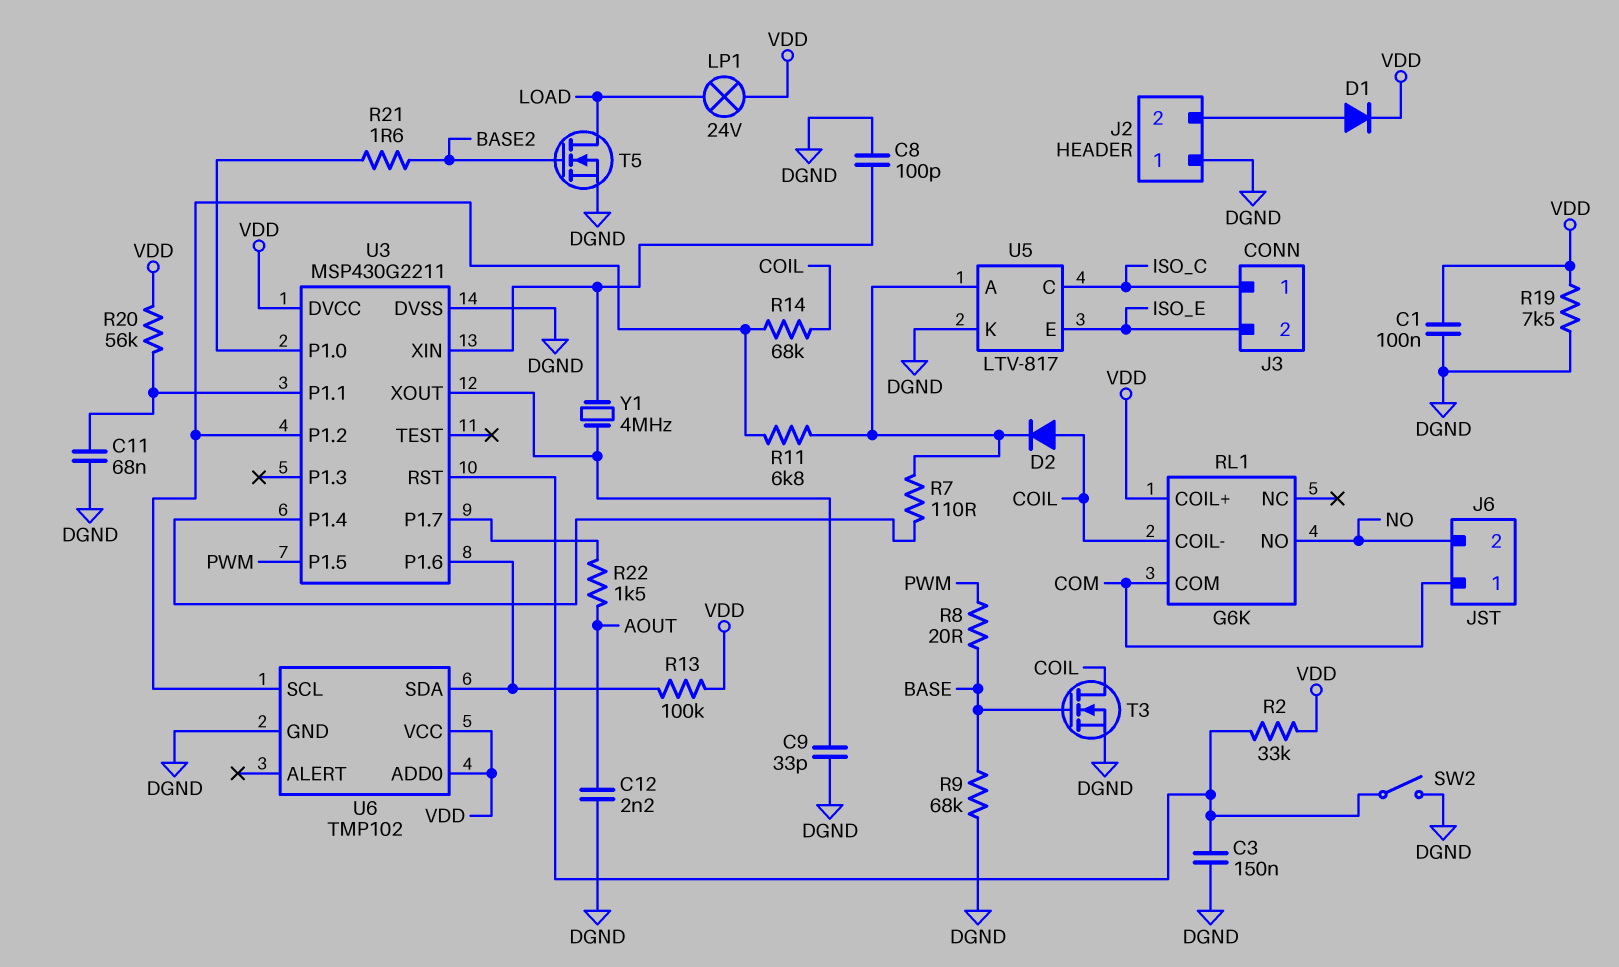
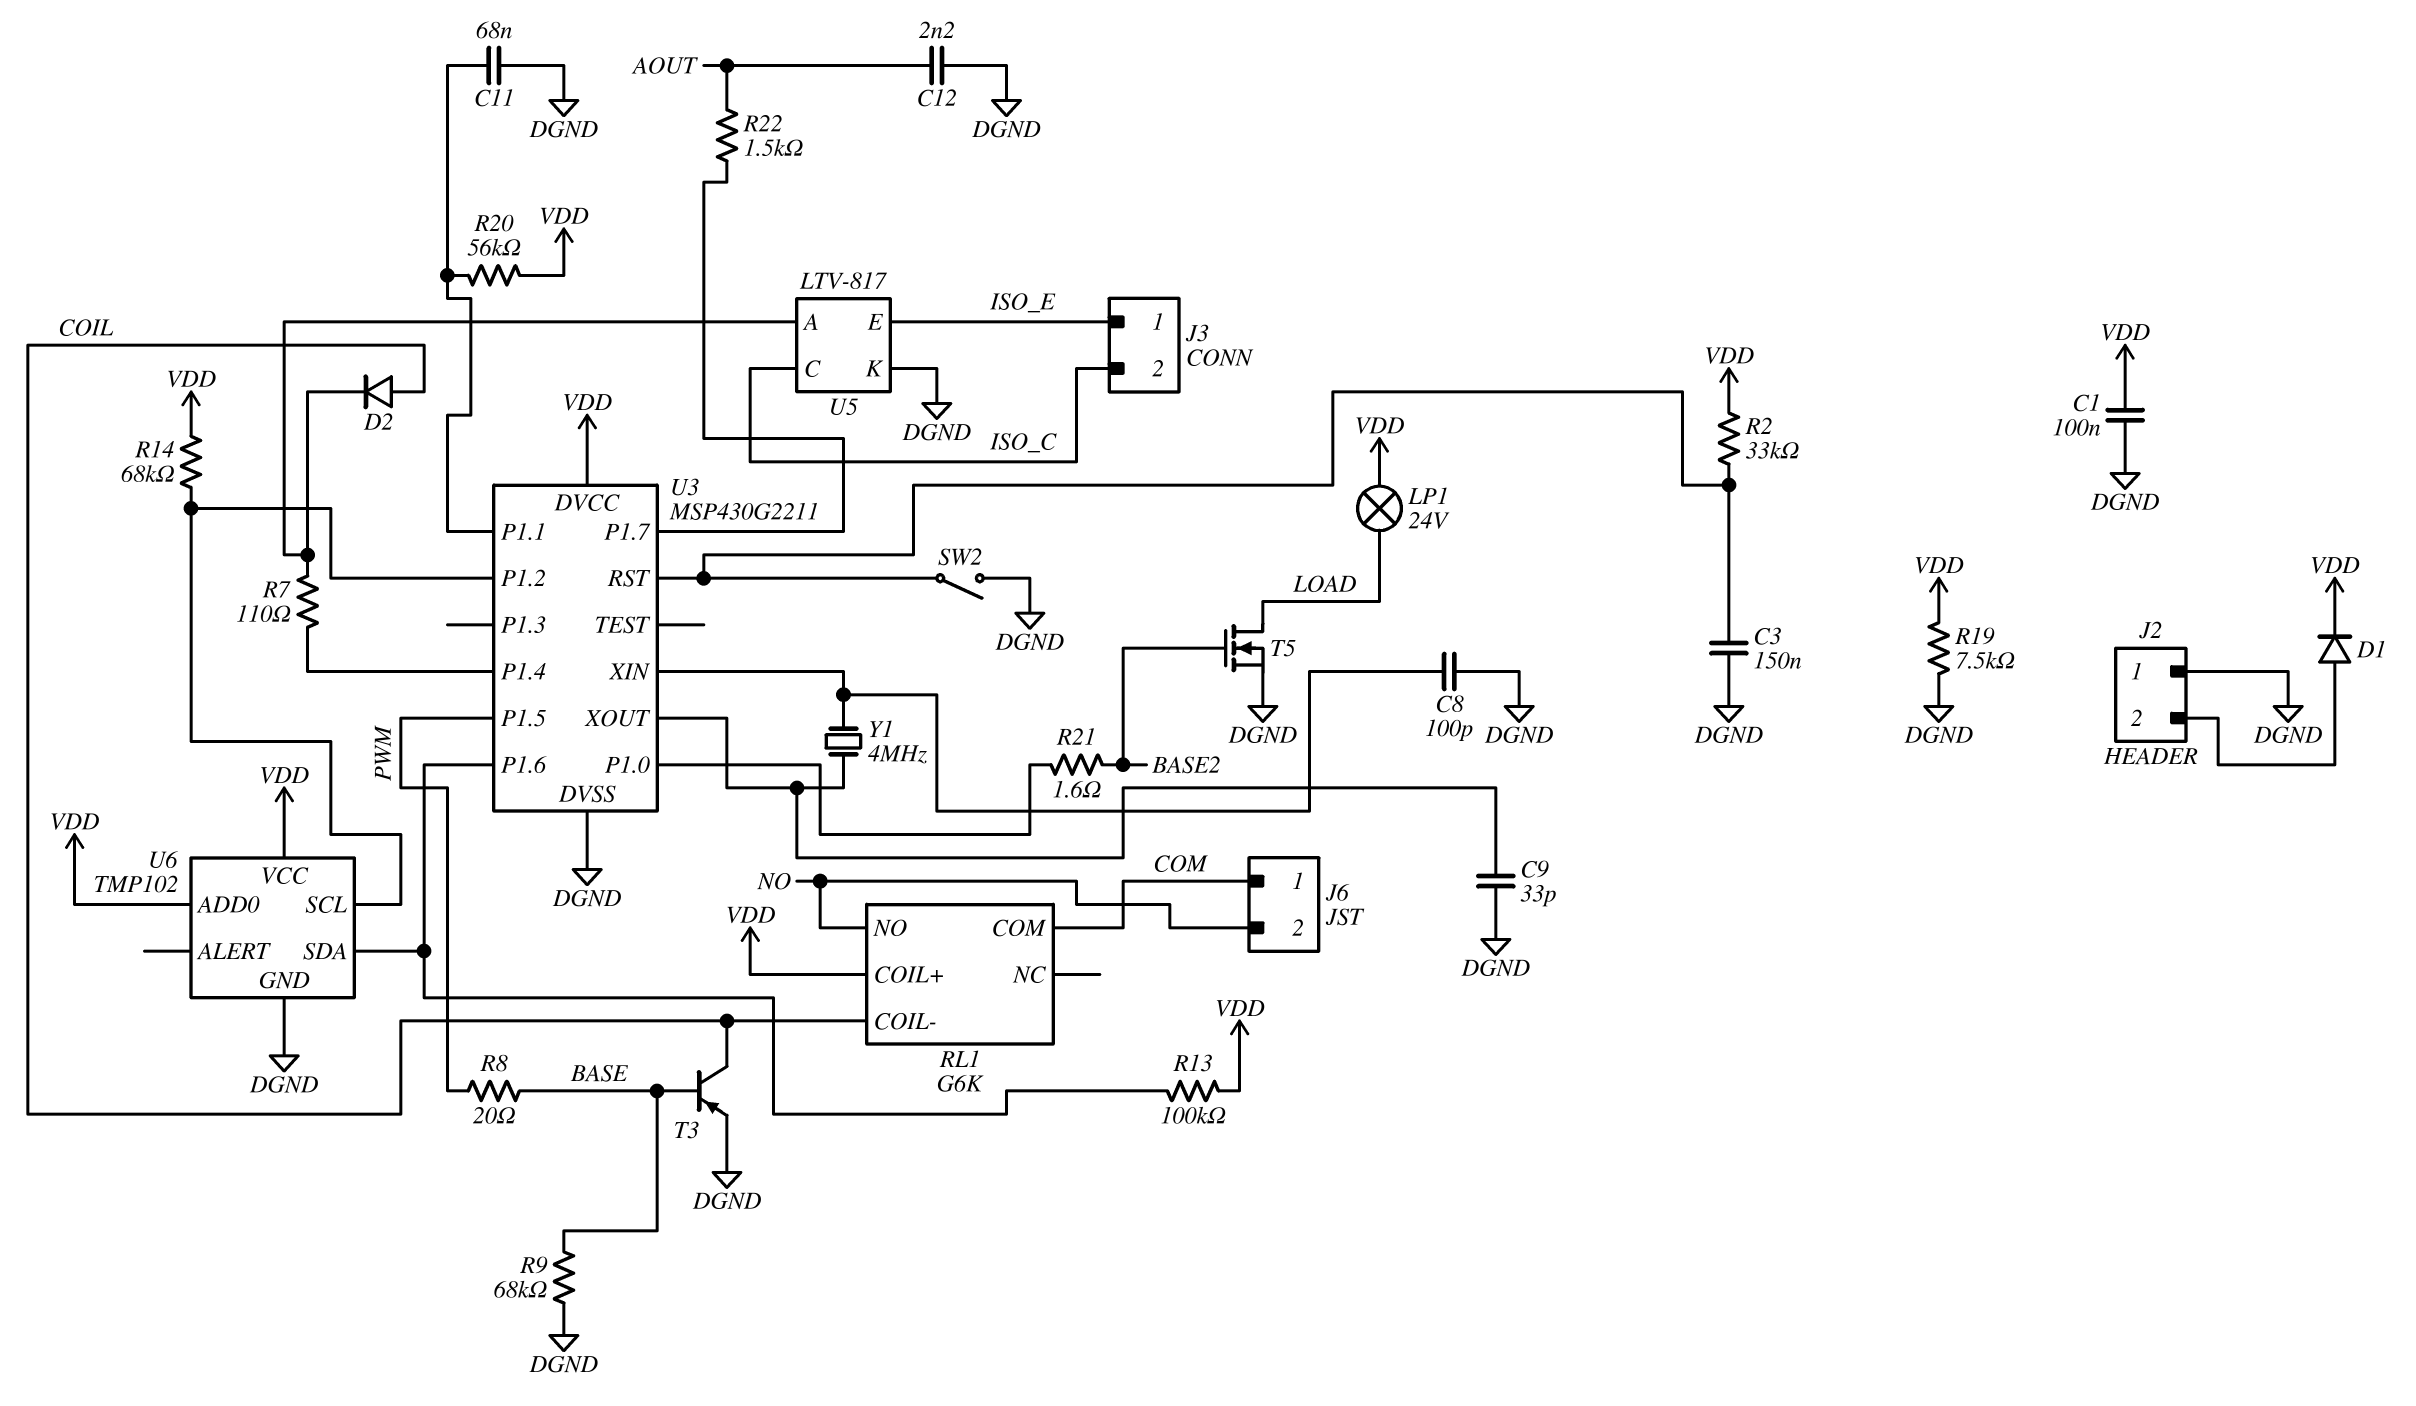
J3 pin 1: ISO_C -> ISO_E
J3 pin 2: ISO_E -> ISO_C
R11: 6.8k (U3/P1.2, U5/A) -> none
R14: 68k (COIL, U3/P1.2) -> 68k (U3/P1.2, VDD)
T3: NMOS (G BASE, D COIL, S DGND) -> PNP (B BASE, C COIL, E DGND)

